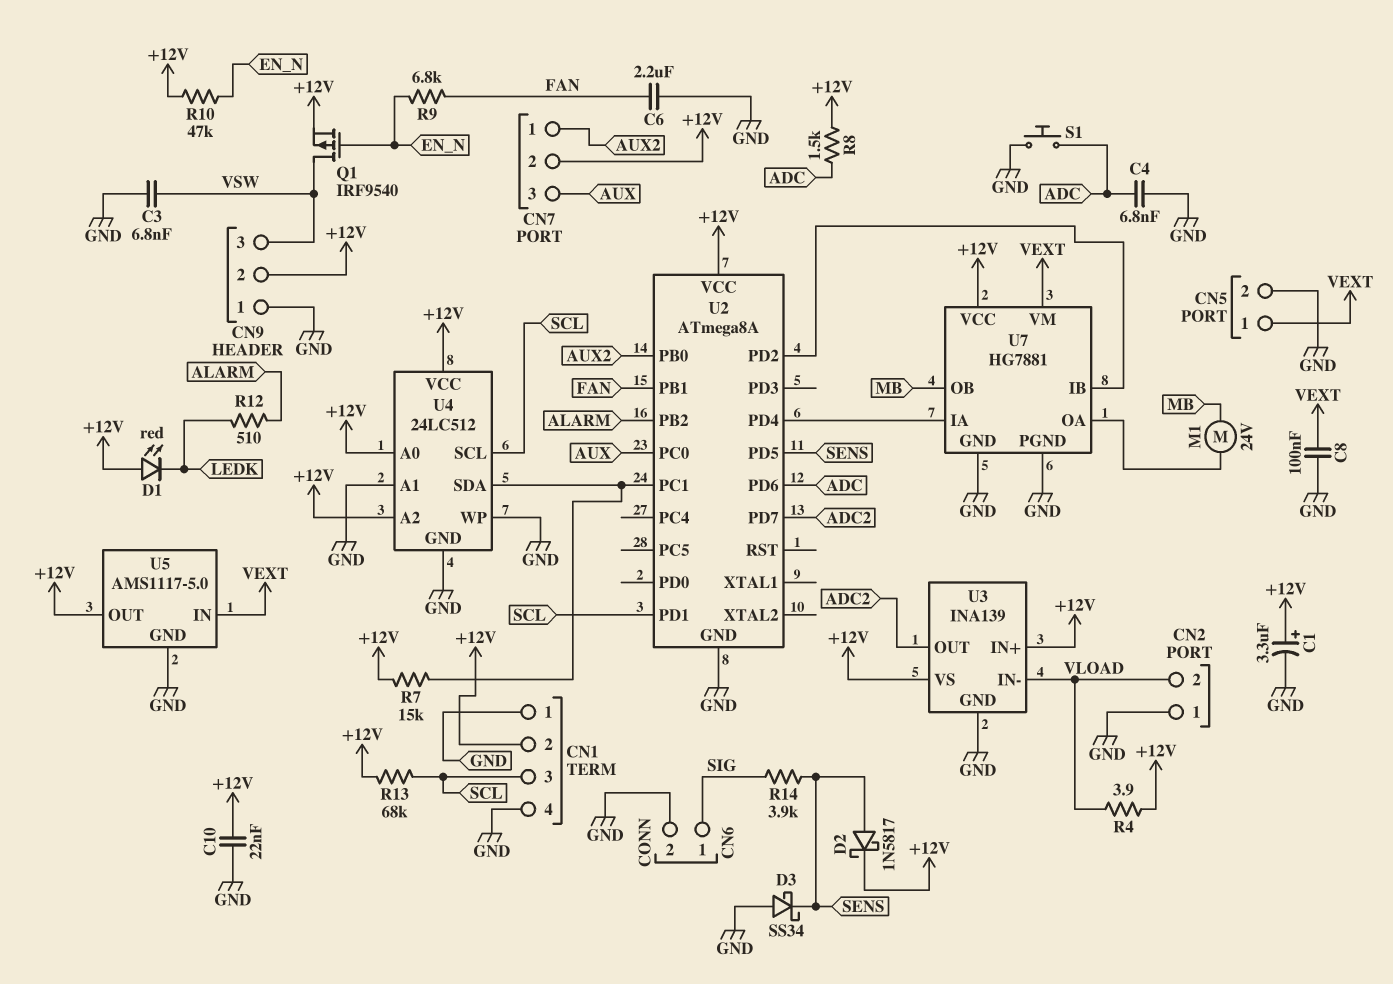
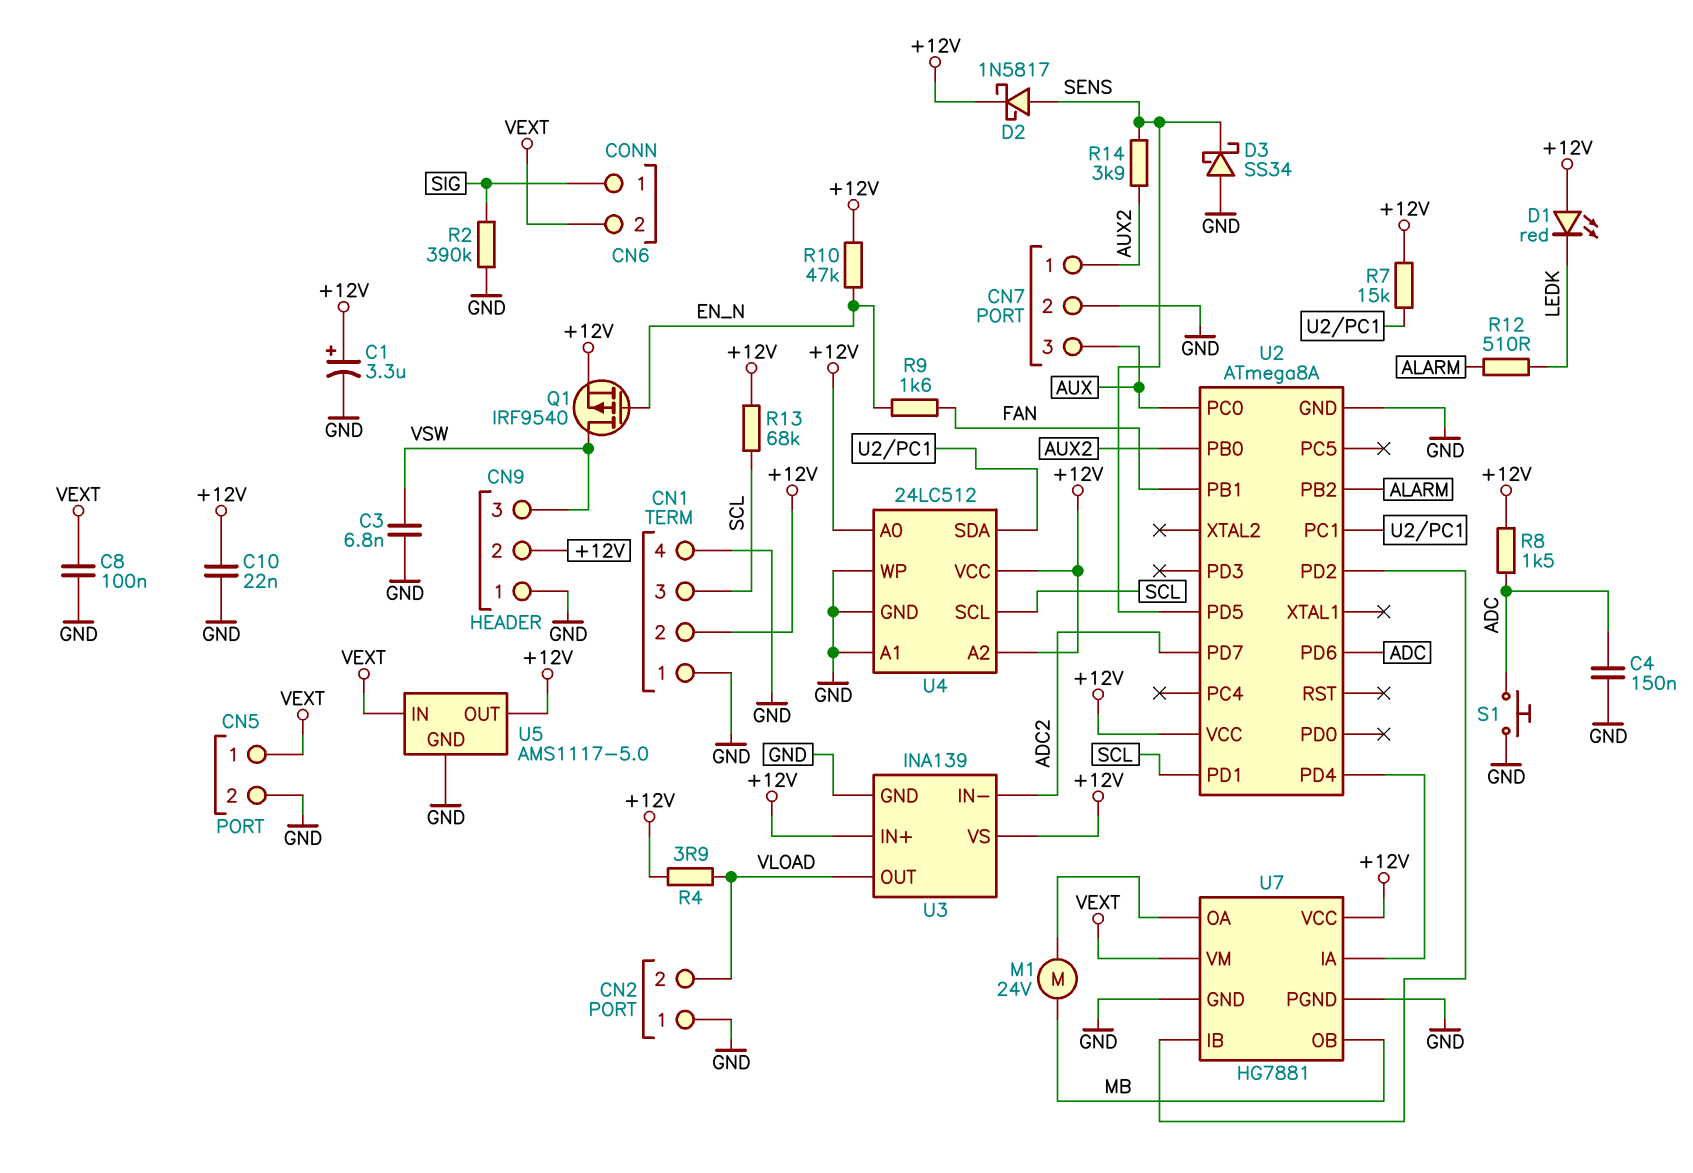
C4: 6.8nF (ADC, GND) -> 150nF (ADC, GND)
C6: 2.2uF (FAN, GND) -> none
CN6 pin 2: GND -> VEXT
CN7 pin 2: +12V -> GND
R2: none -> 390k (GND, SIG)
R9: 6.8k (EN_N, FAN) -> 1.6k (EN_N, FAN)
R14: 3.9k (SENS, SIG) -> 3.9k (AUX2, SENS)
U3 pin IN-: VLOAD -> ADC2
U3 pin OUT: ADC2 -> VLOAD

